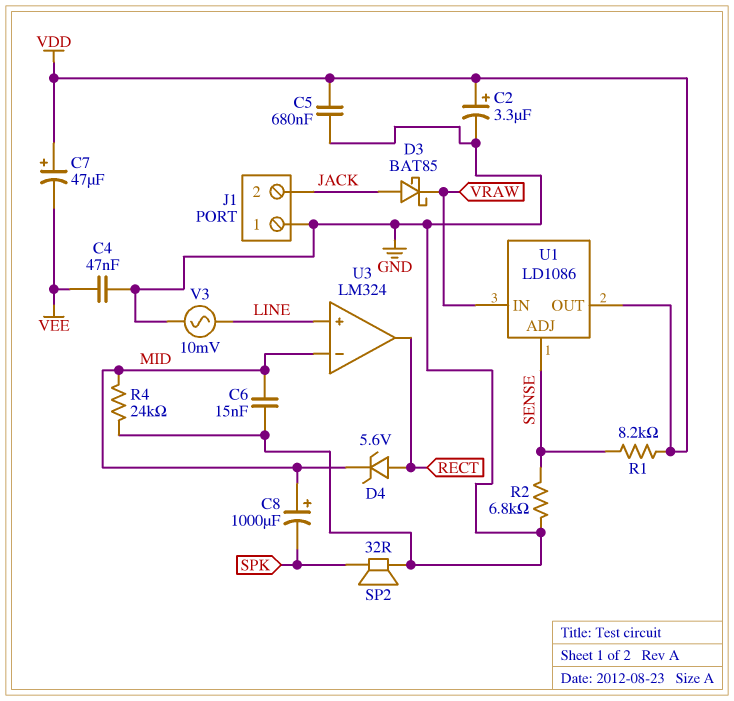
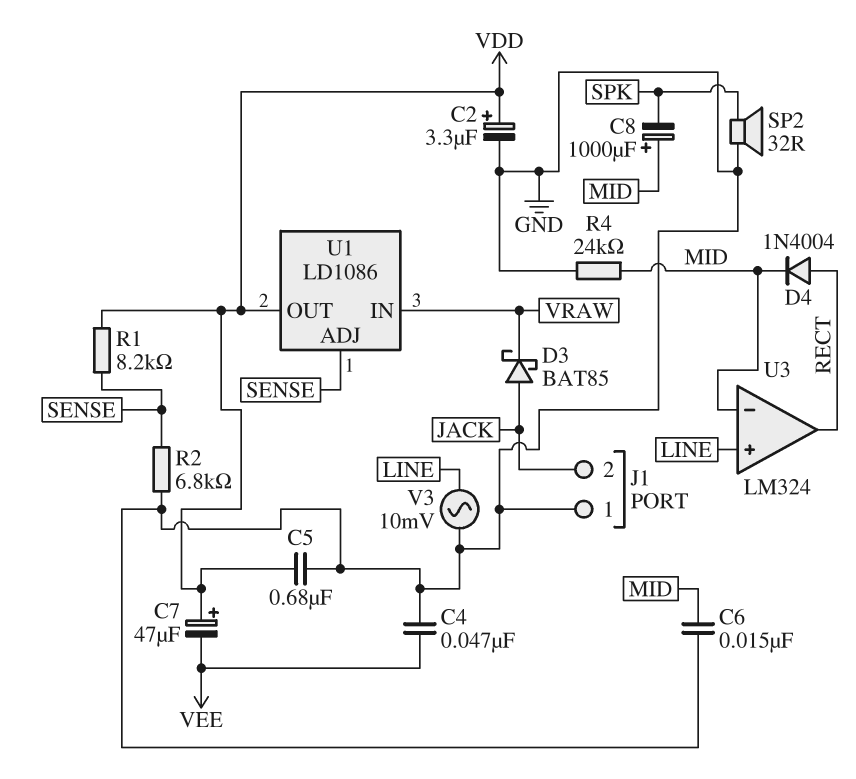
D4: zener 5.6V (A RECT, K MID) -> diode 1N4004 (A RECT, K MID)

